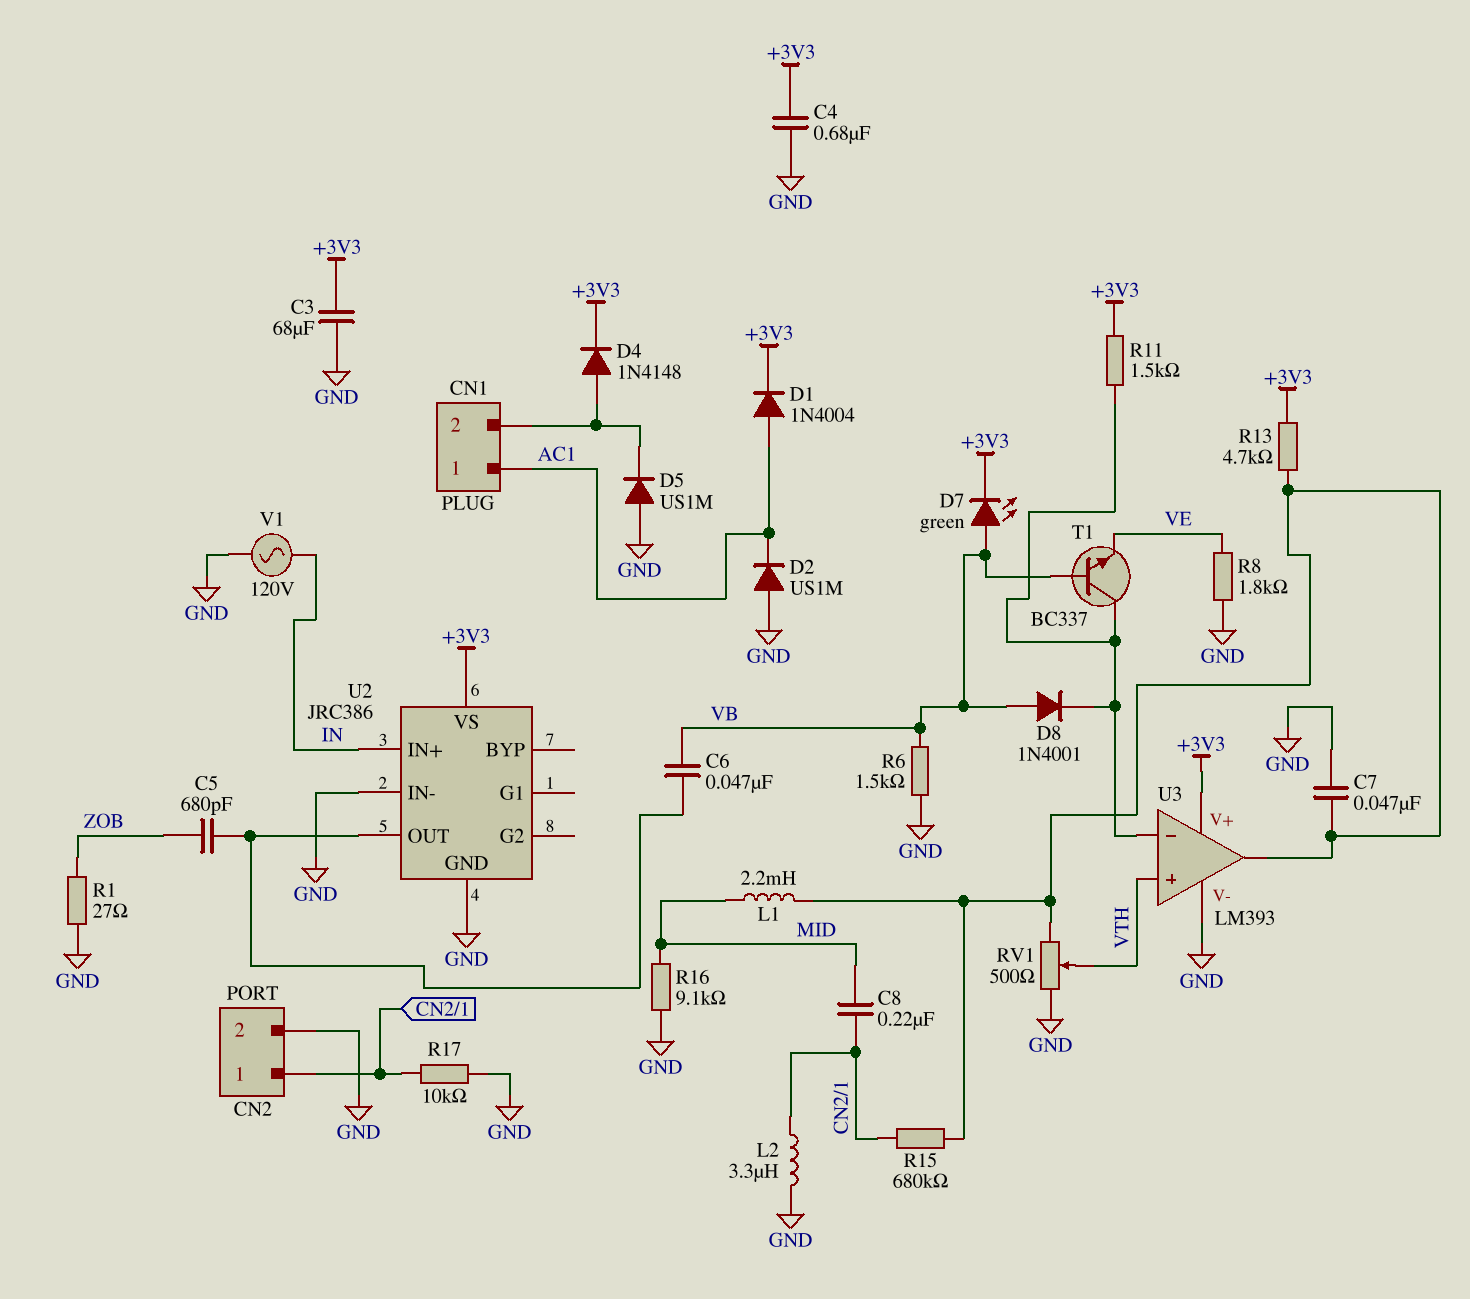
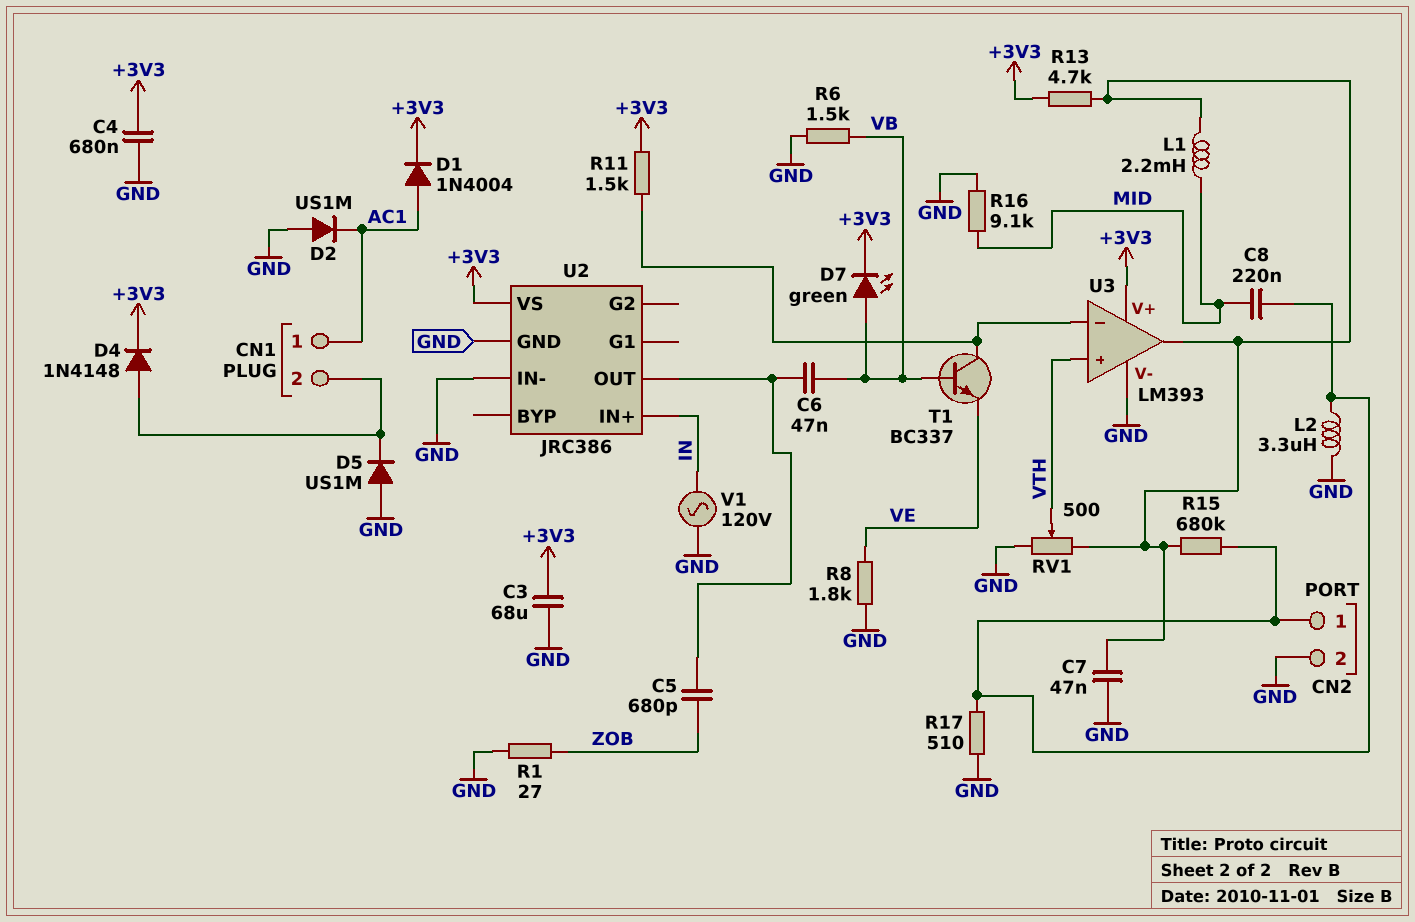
D8: diode 1N4001 (A VB, K U3/in-) -> none
R17: 10k (CN2/1, GND) -> 510 (CN2/1, GND)

